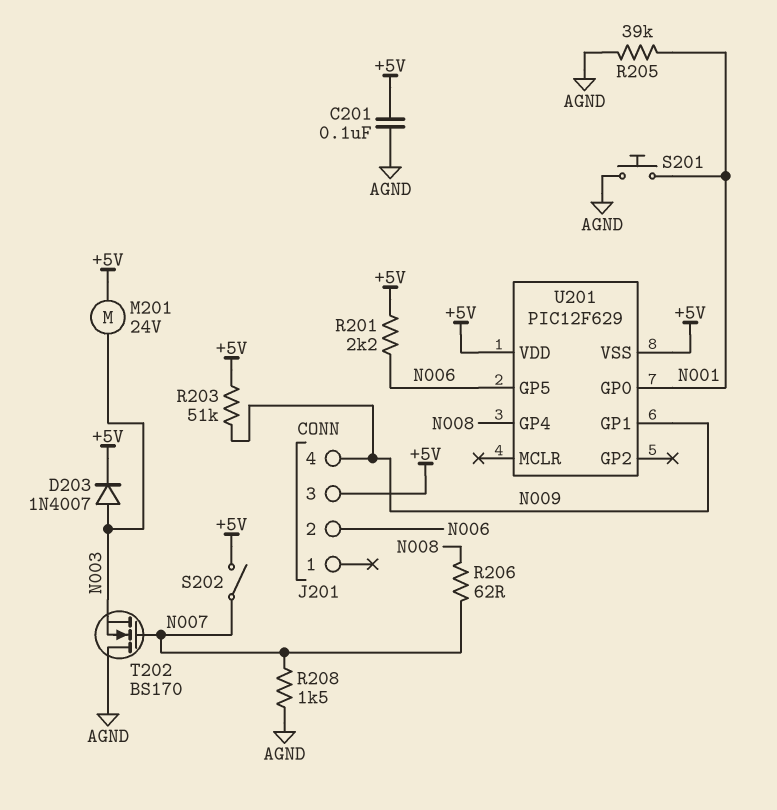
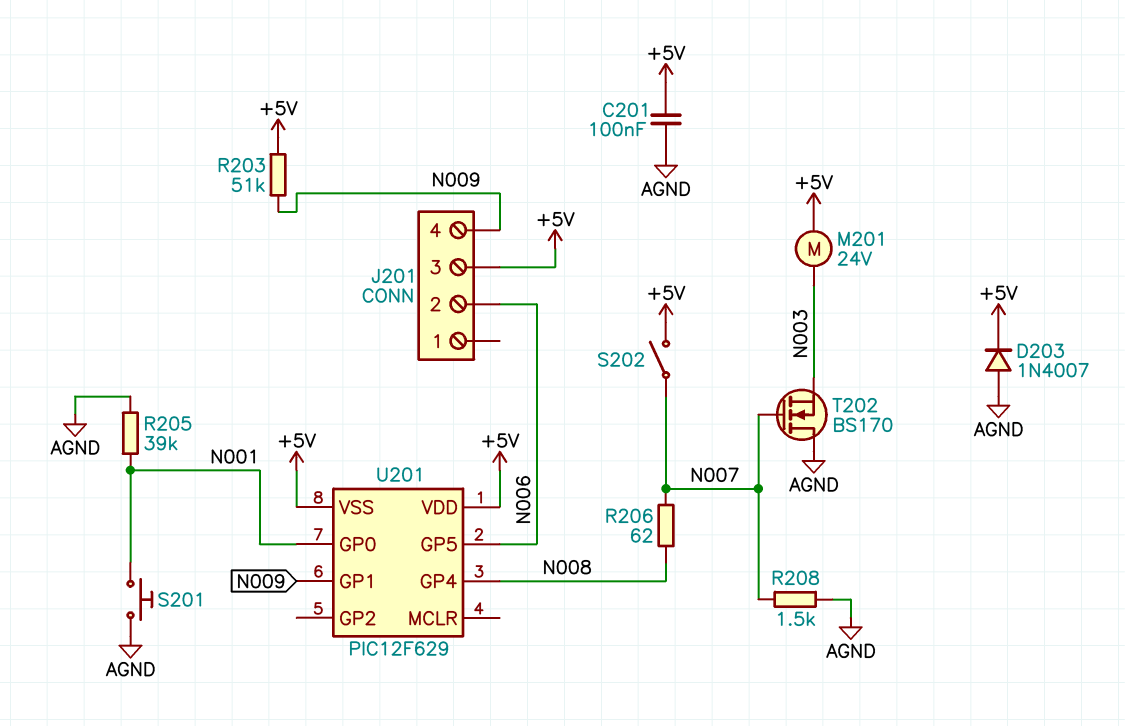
D203: diode 1N4007 (A N003, K +5V) -> diode 1N4007 (A AGND, K +5V)
R201: 2.2k (+5V, N006) -> none

